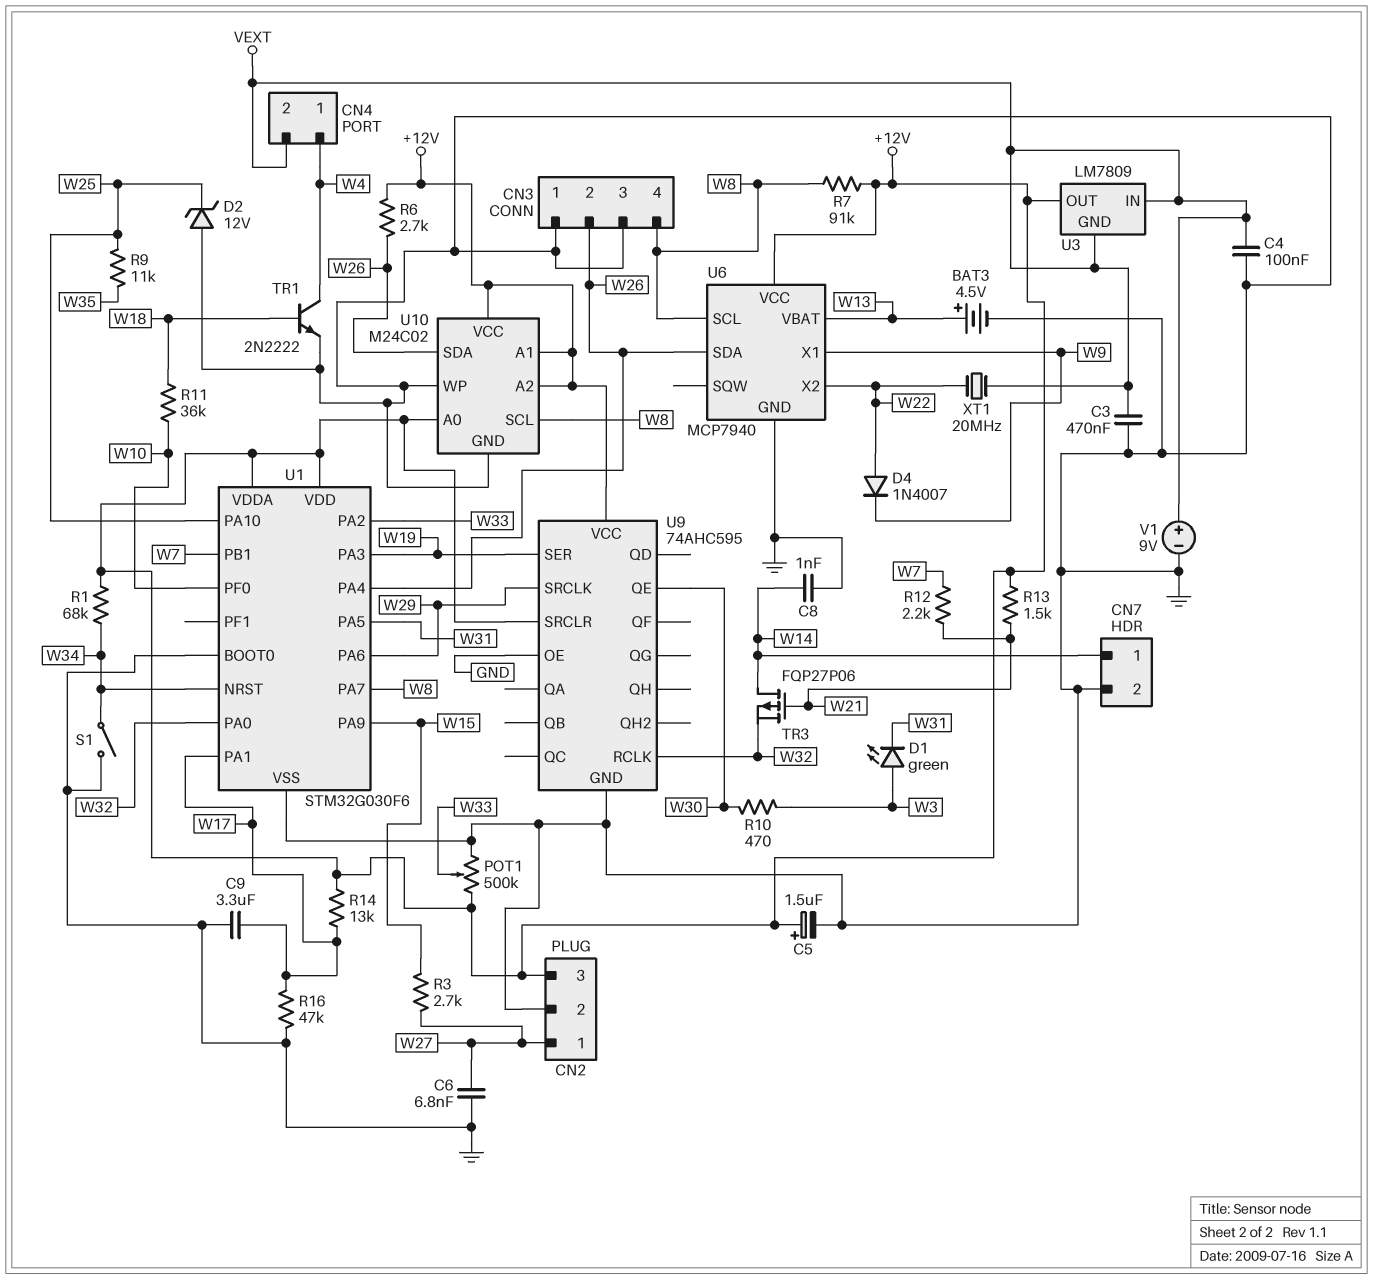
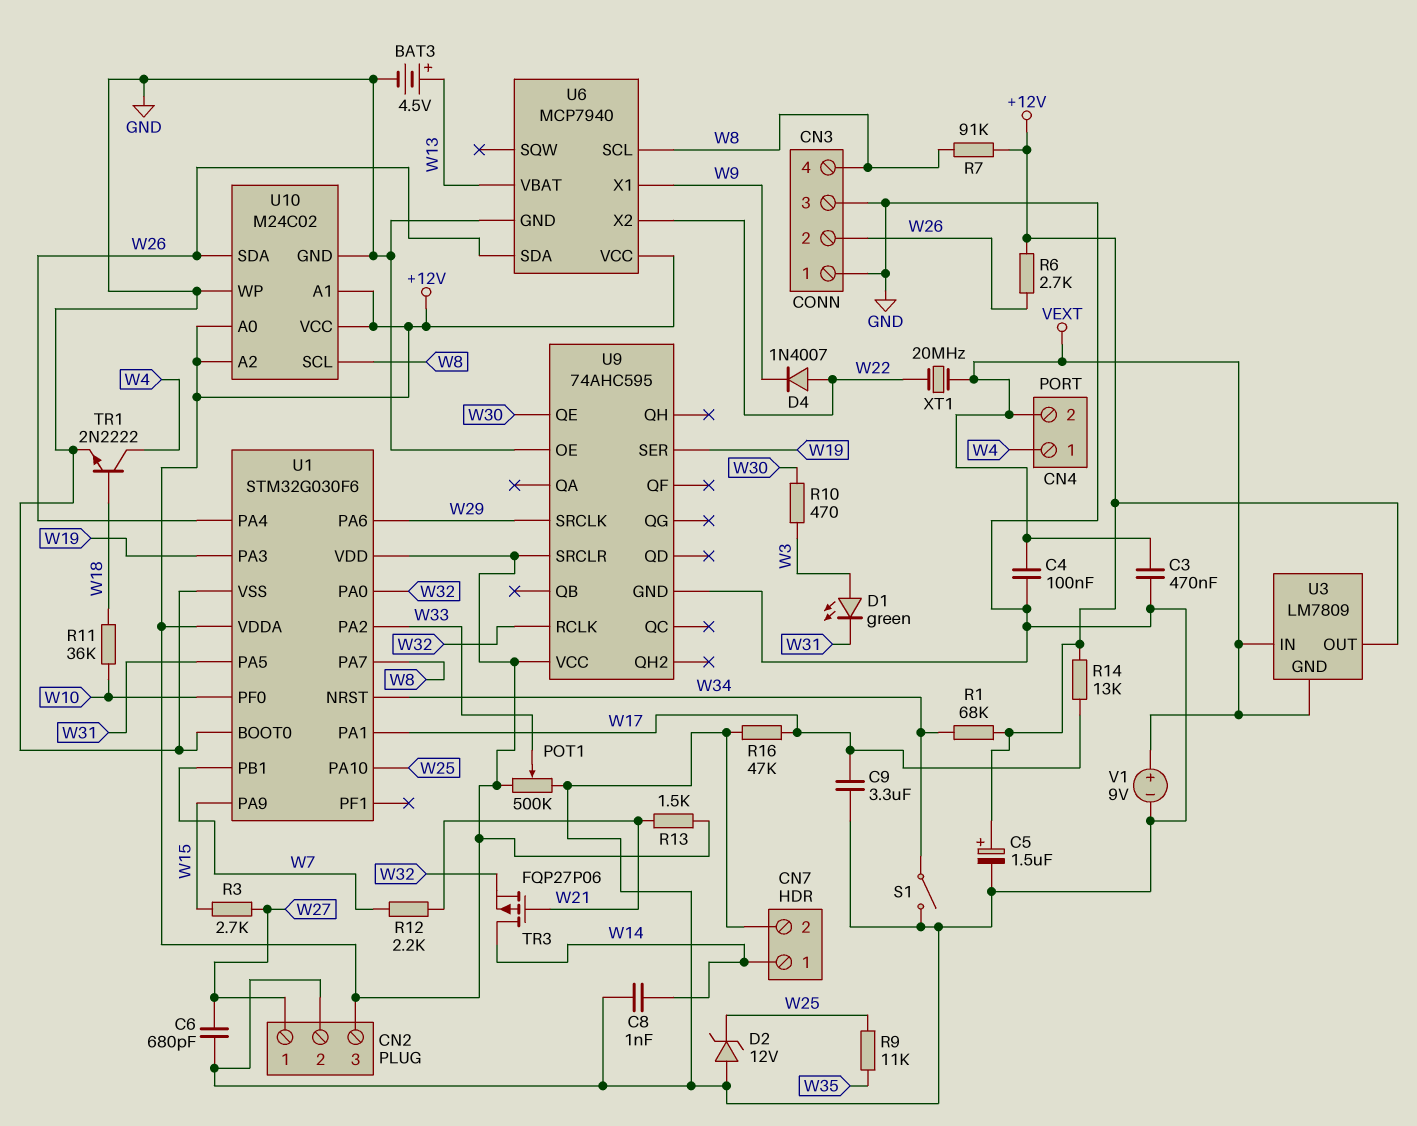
C6: 6.8nF (GND, W27) -> 680pF (GND, W27)

